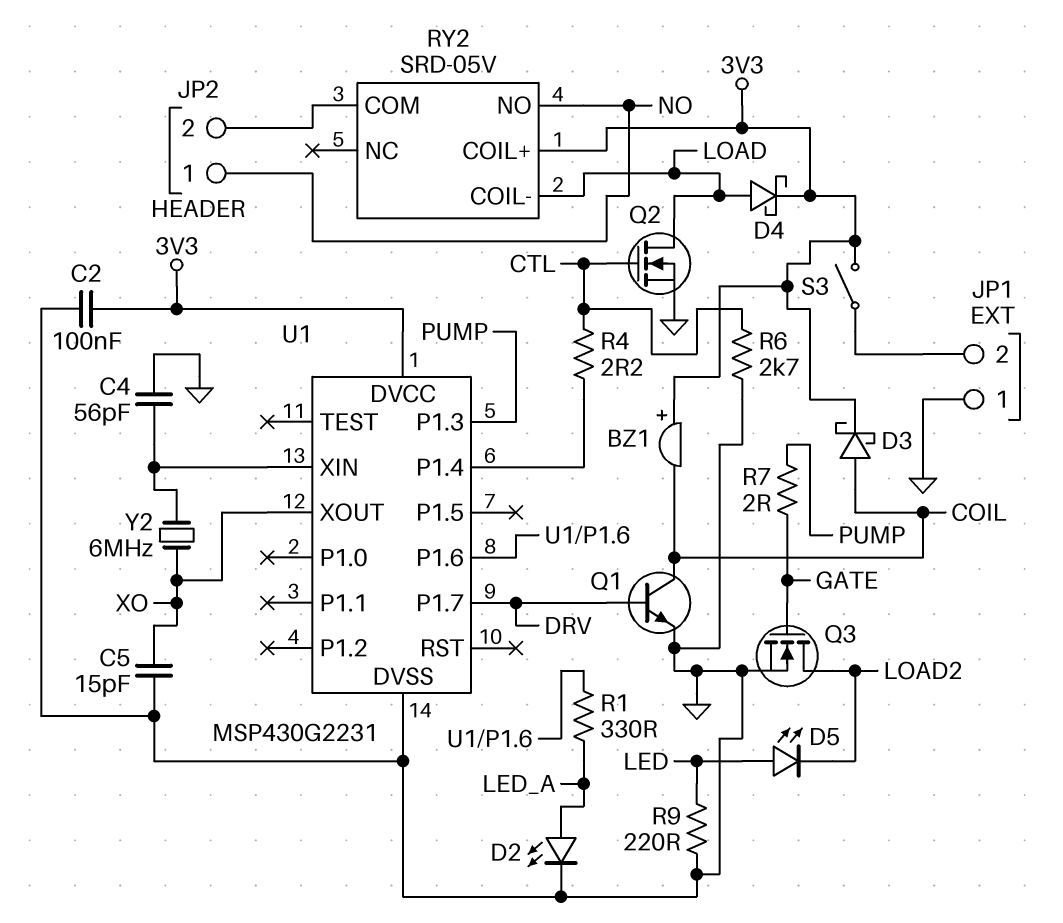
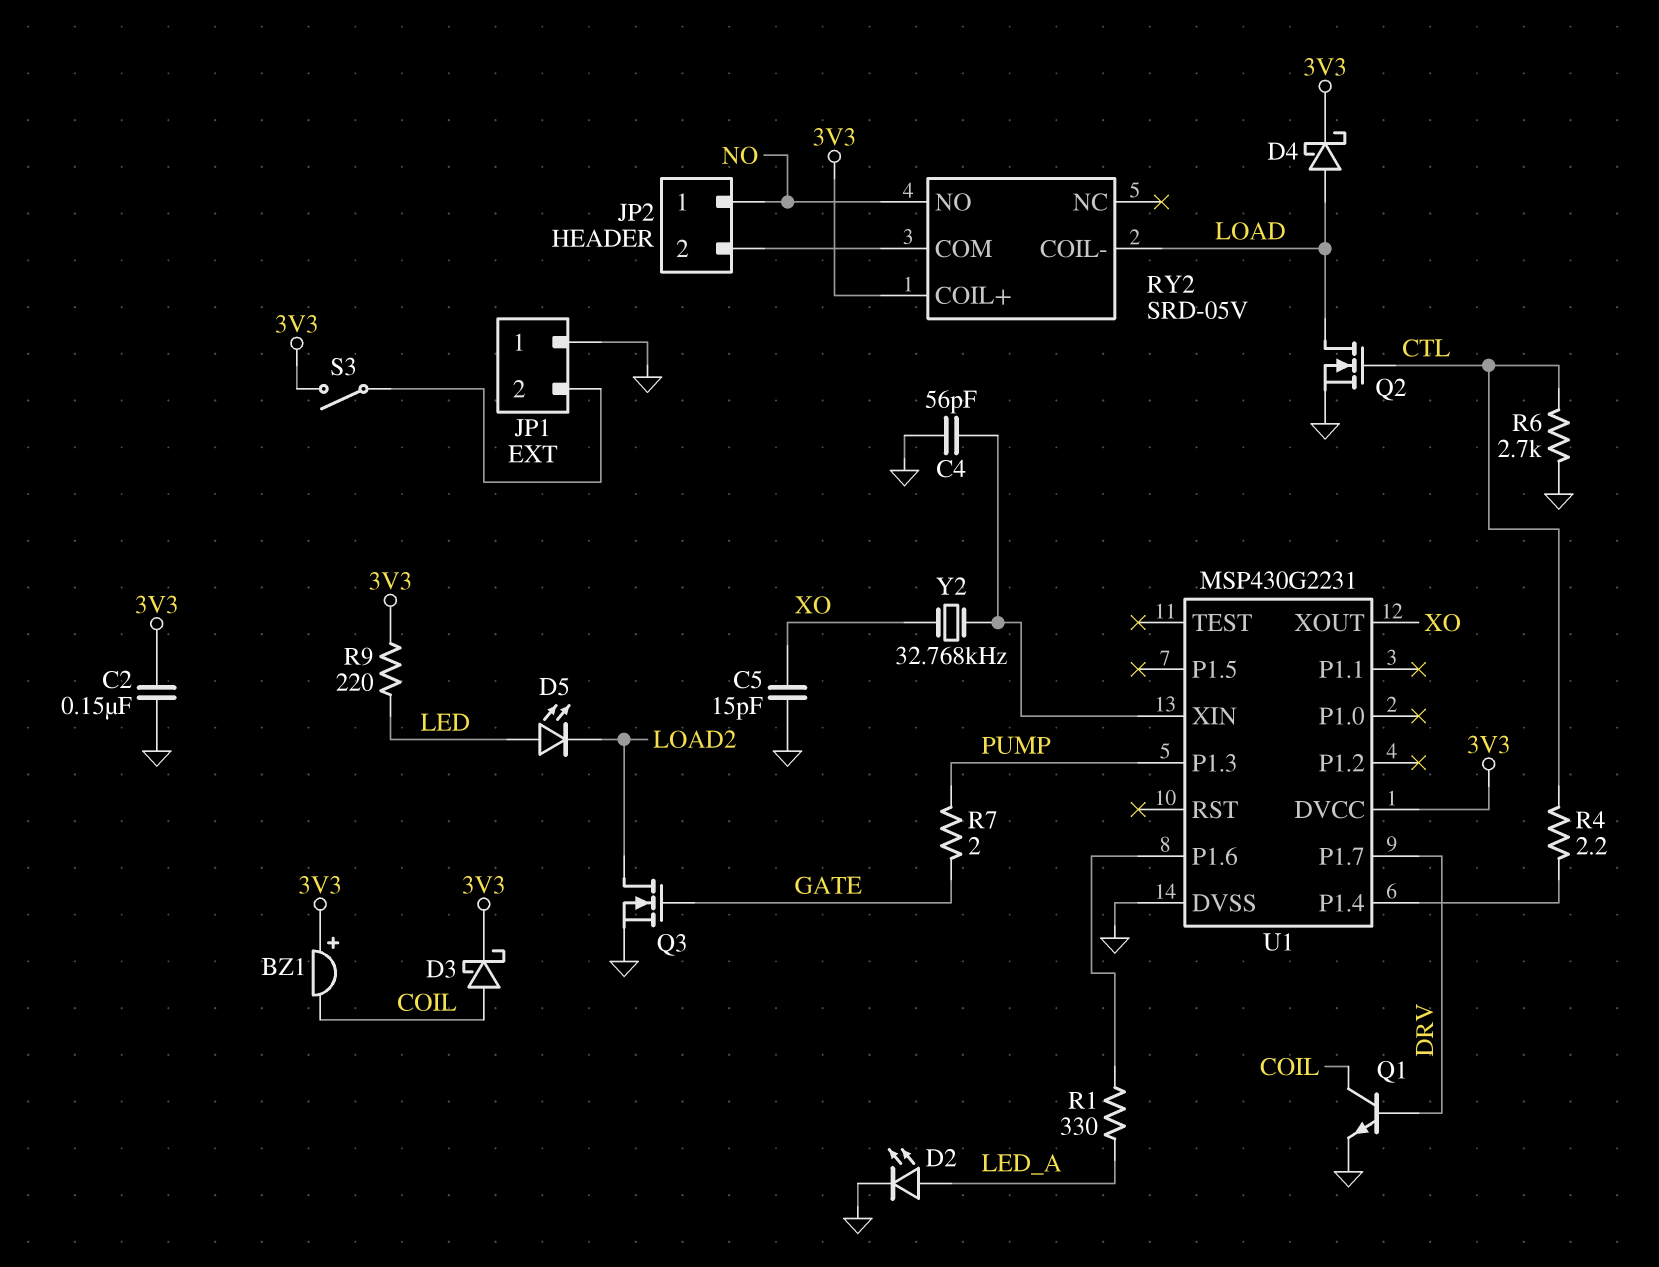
C2: 100nF (3V3, GND) -> 150nF (3V3, GND)
R9: 220 (GND, LED) -> 220 (3V3, LED)
Y2: 6MHz (U1/XIN, XO) -> 32.768kHz (U1/XIN, XO)

